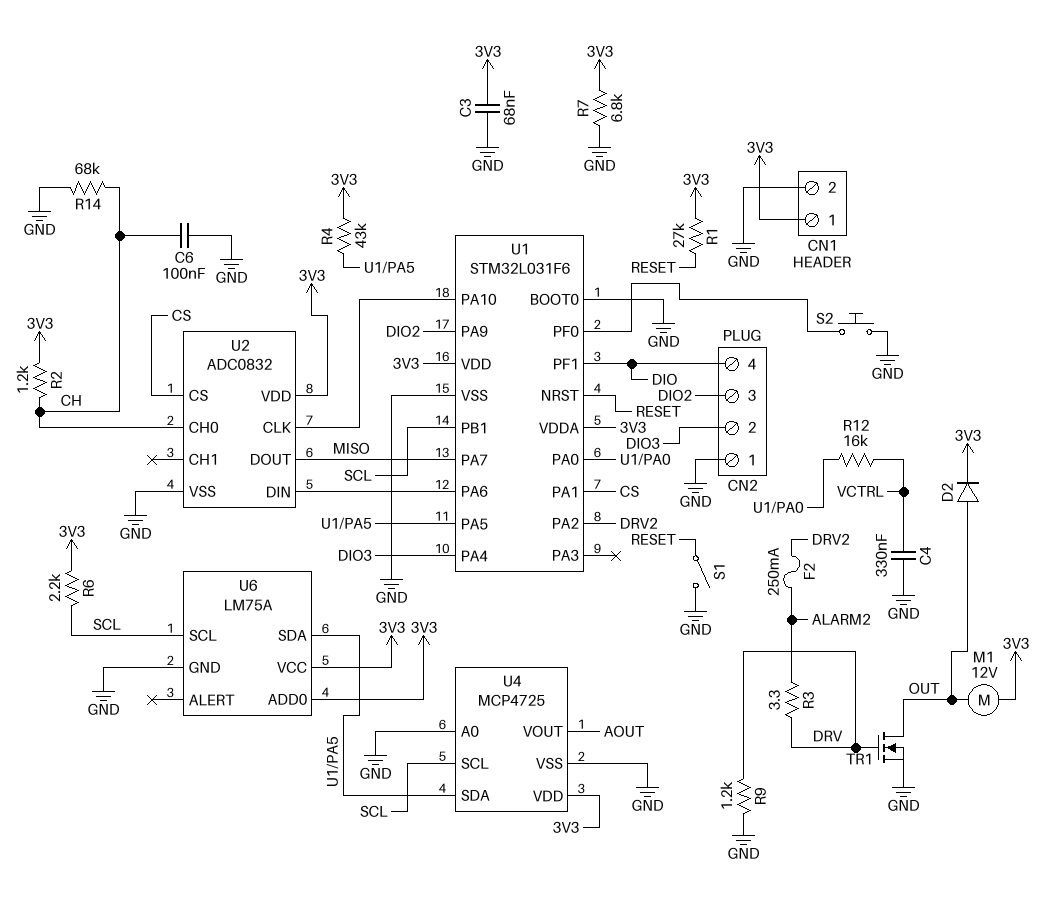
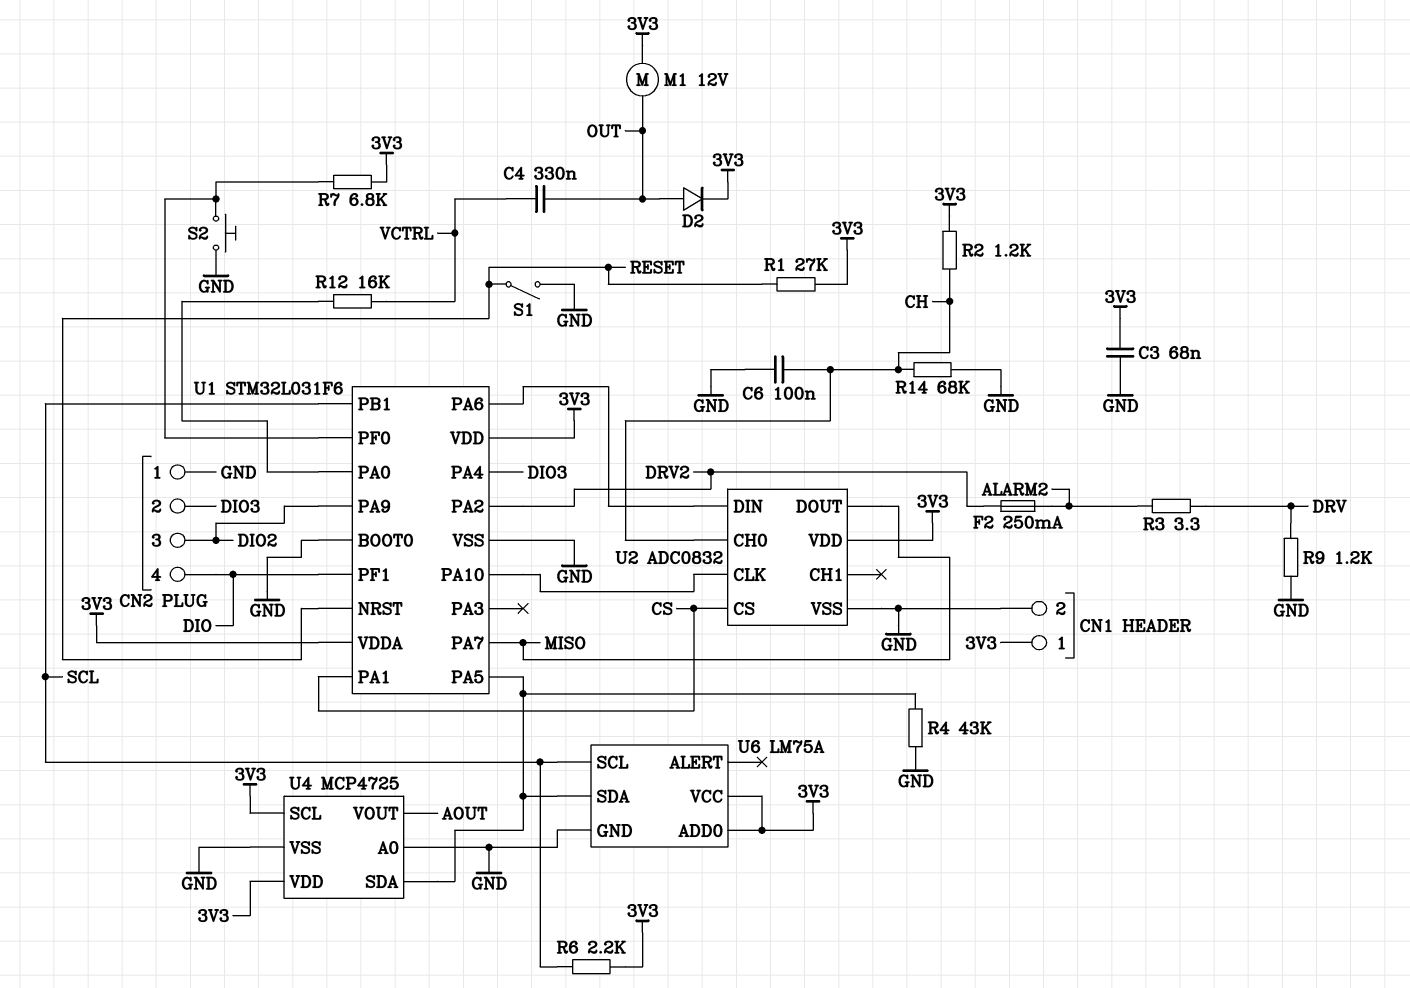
C4: 330nF (GND, VCTRL) -> 330nF (OUT, VCTRL)
R4: 43k (3V3, U1/PA5) -> 43k (GND, U1/PA5)
R7: 6.8k (3V3, GND) -> 6.8k (3V3, U1/PF0)
TR1: NMOS (G DRV, D OUT, S GND) -> none
U4 pin SCL: SCL -> 3V3

